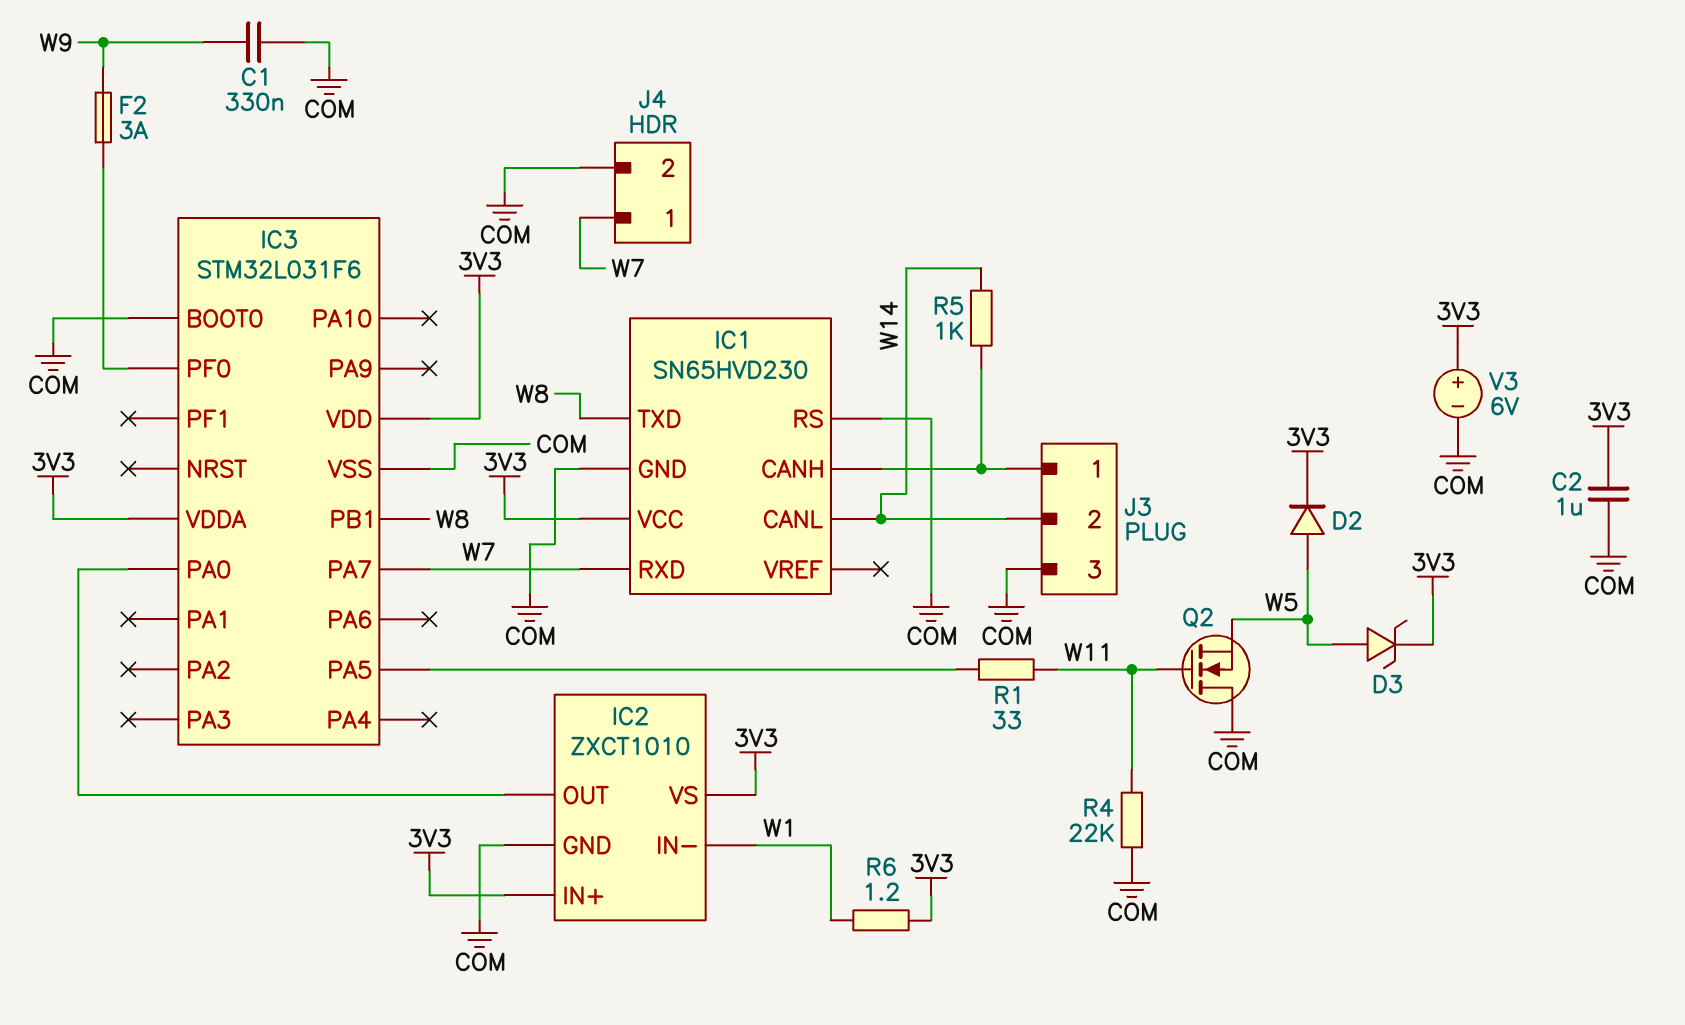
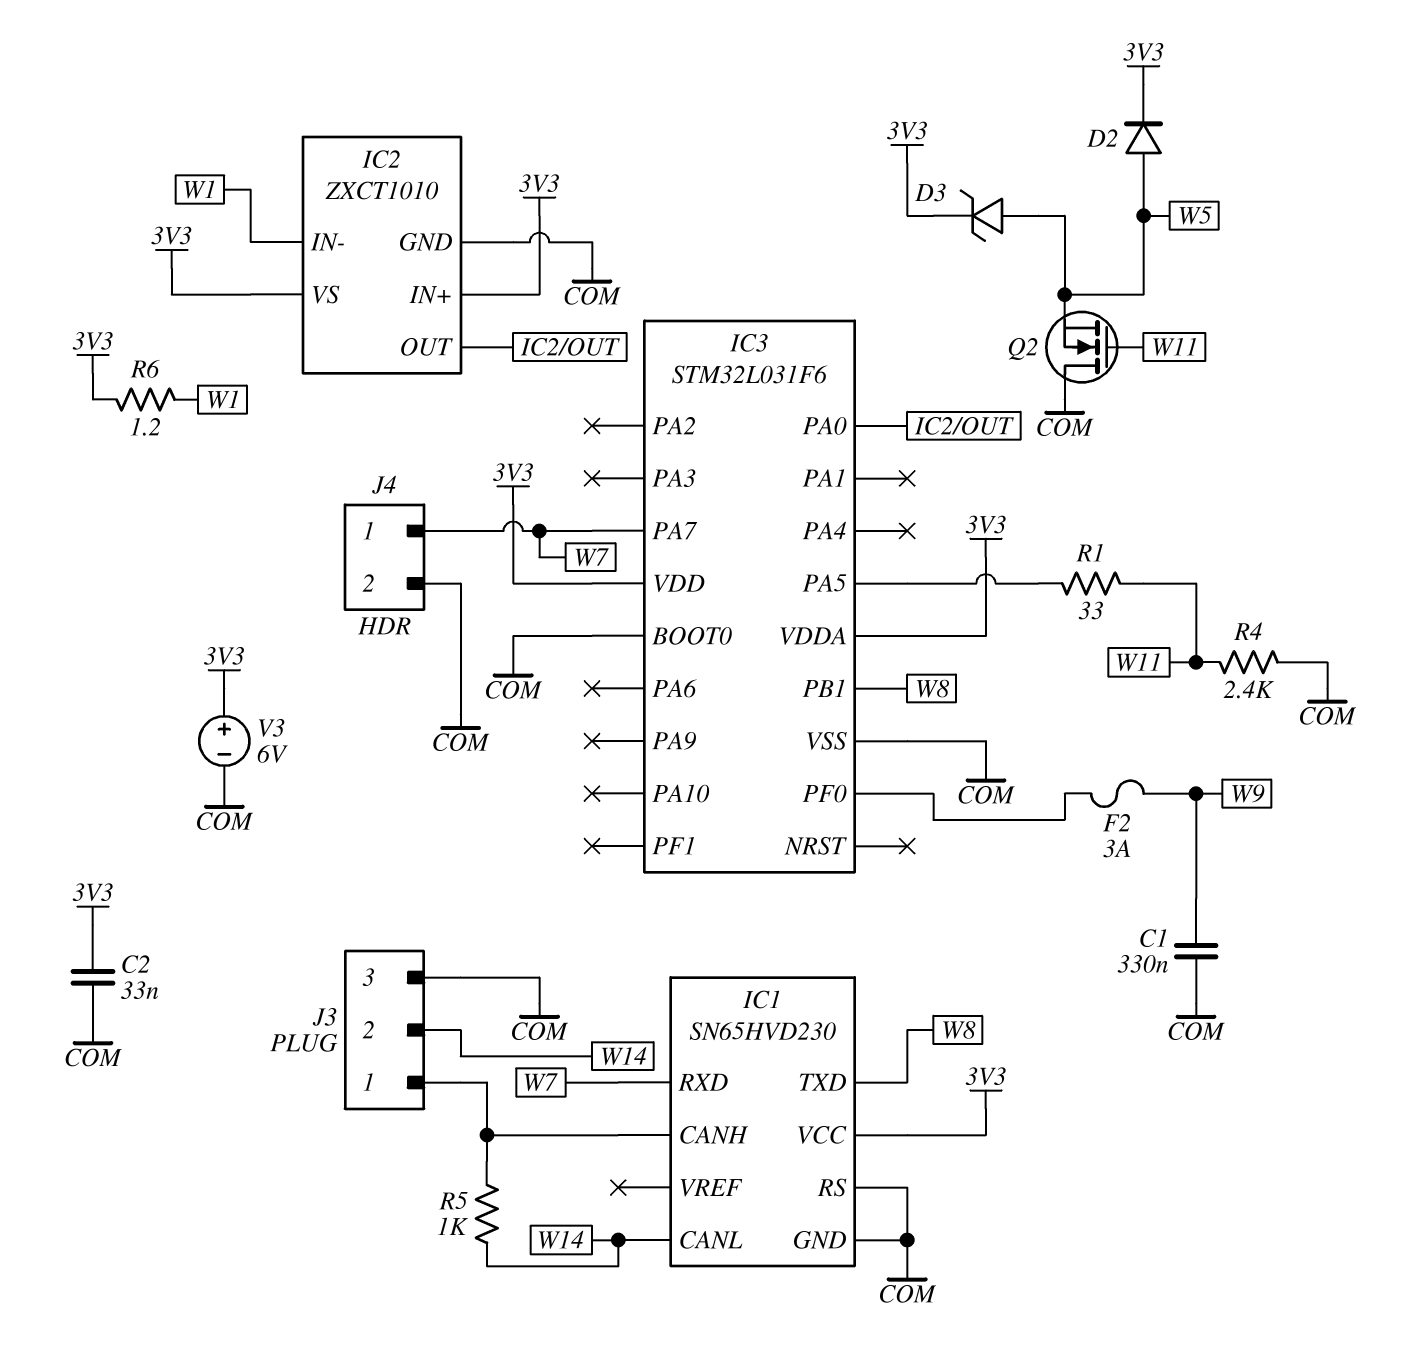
C2: 1uF (3V3, COM) -> 33nF (3V3, COM)
R4: 22k (COM, W11) -> 2.4k (COM, W11)

